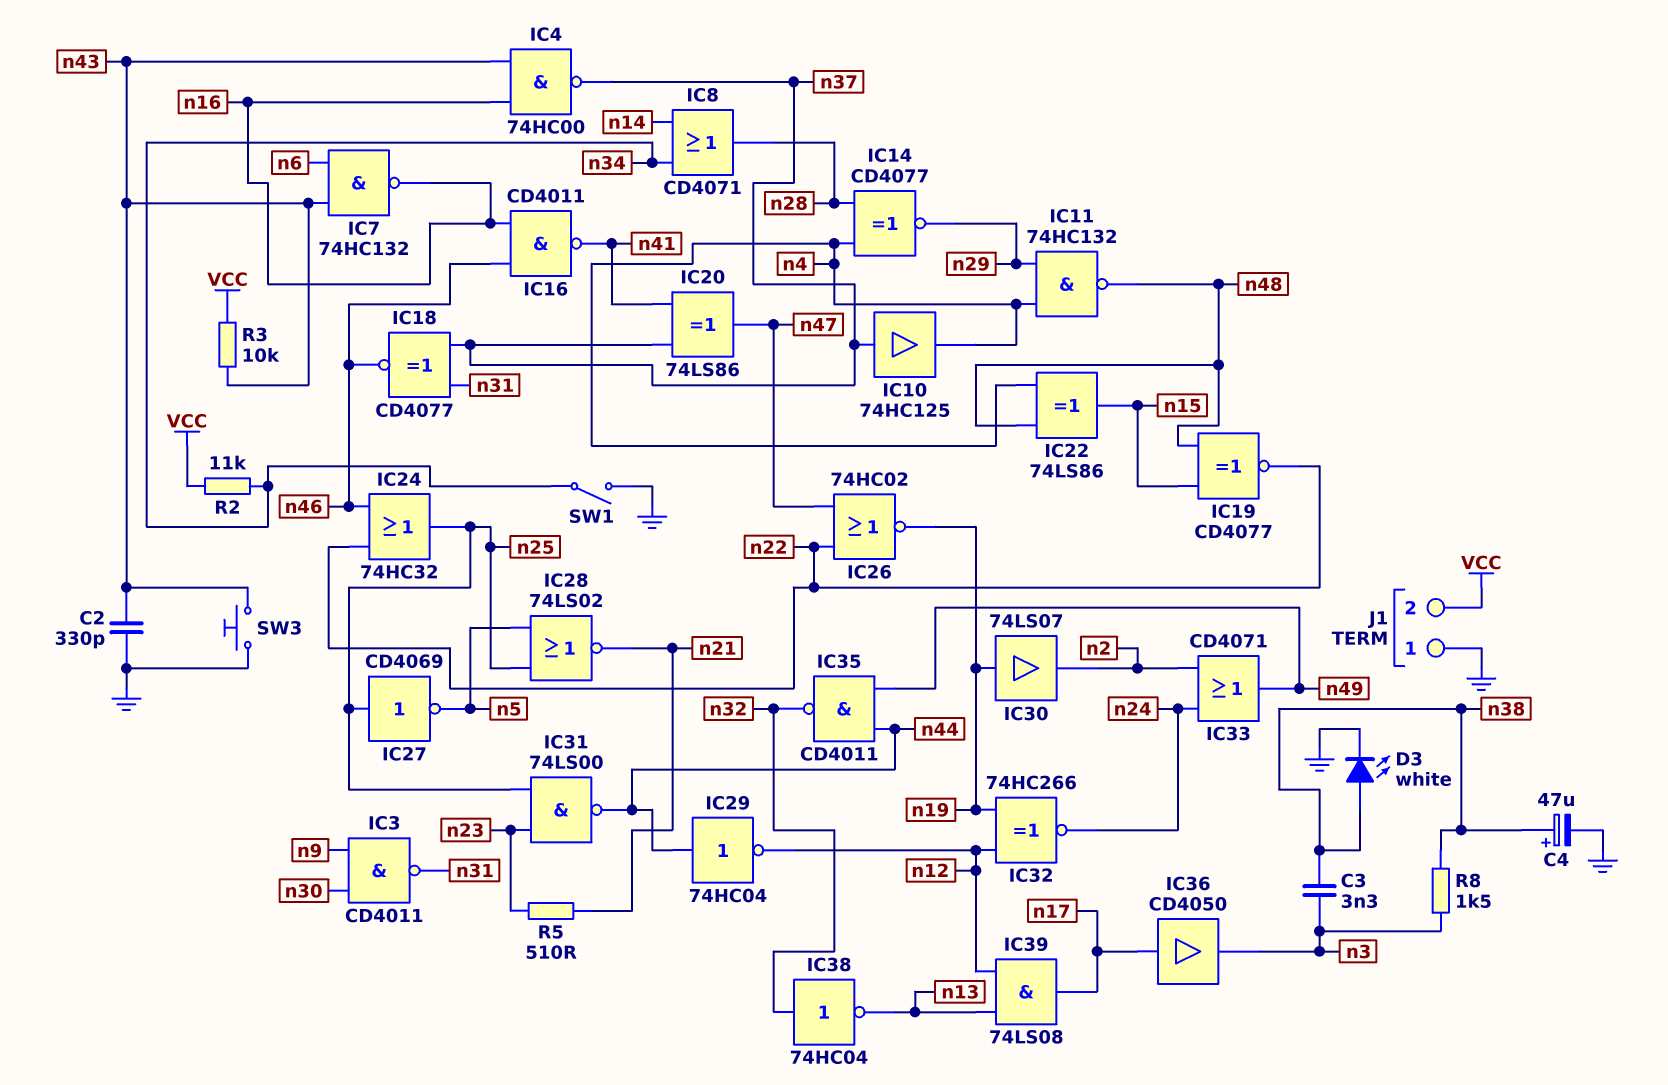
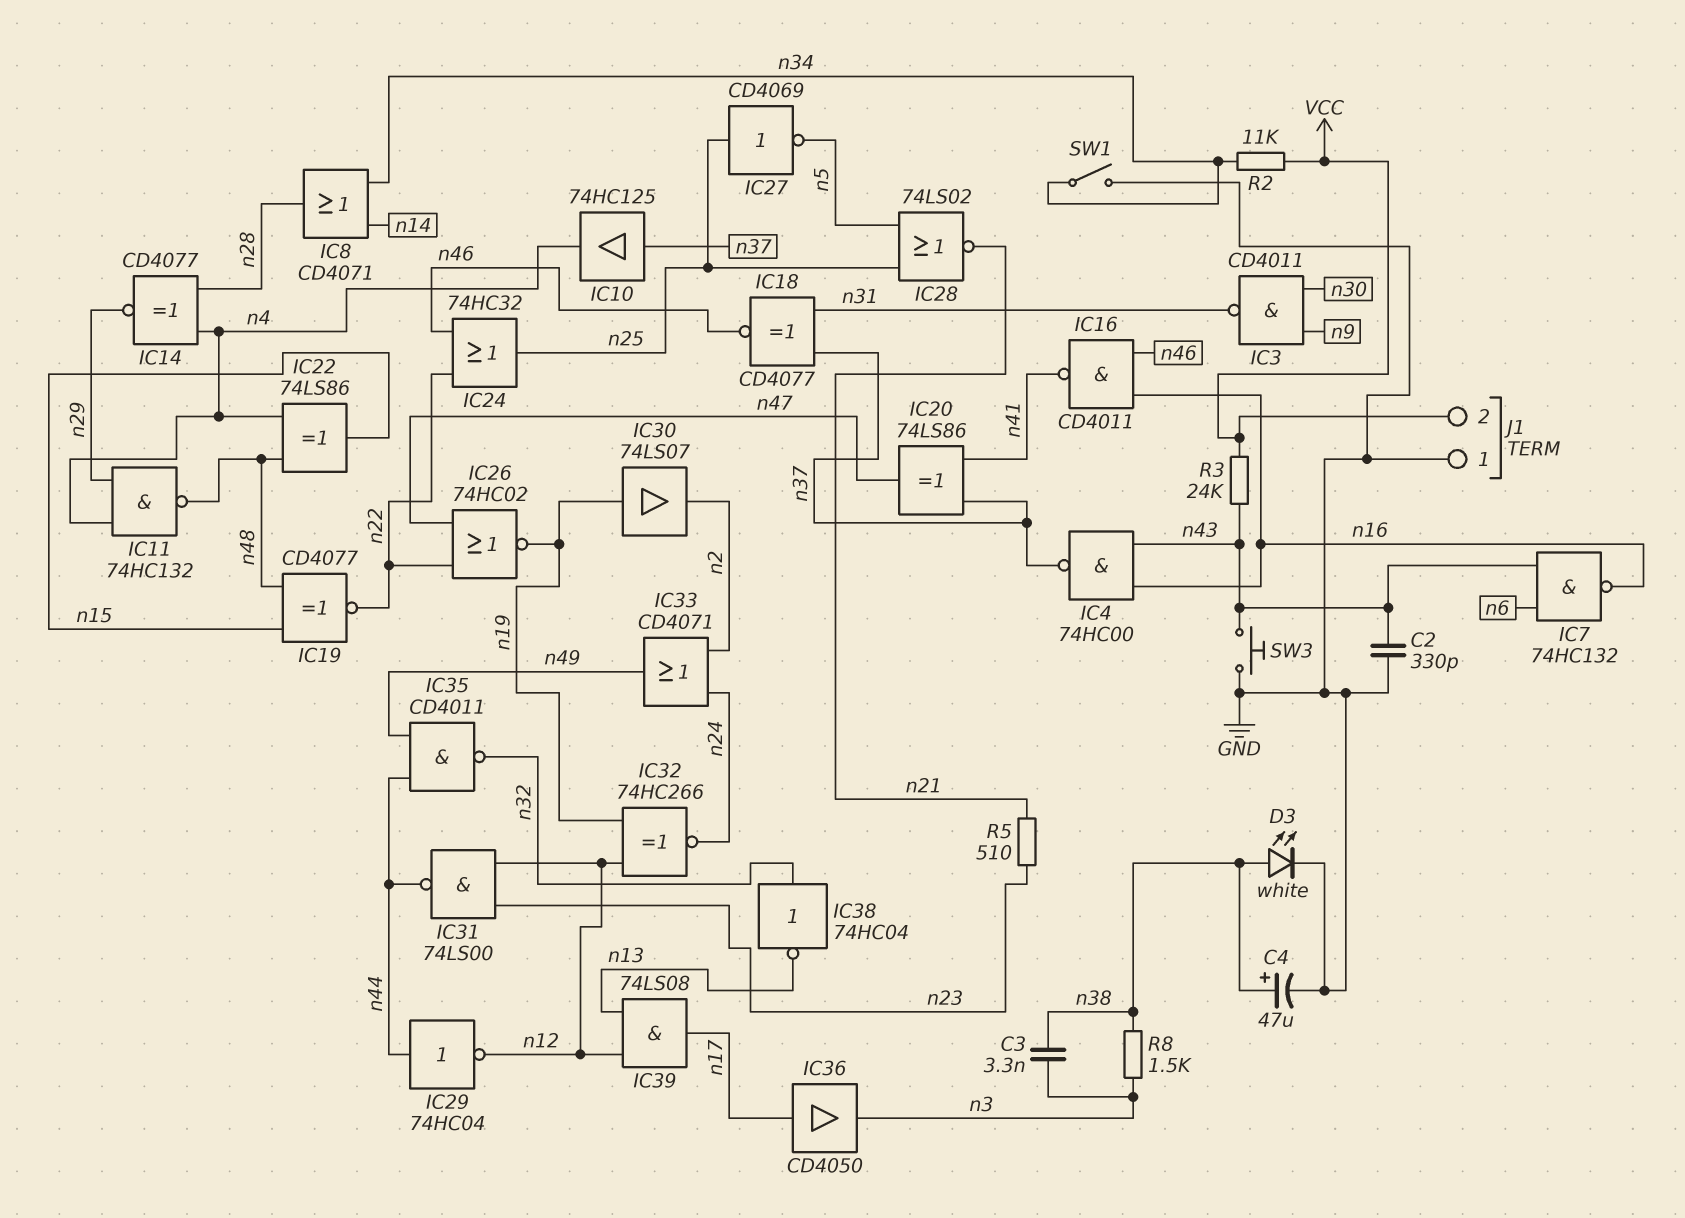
IC31: NAND 74LS00 (in n23, in n25, out n44) -> NAND 74LS00 (in n12, in n23, out n44)
R3: 10k (VCC, n43) -> 24k (VCC, n43)

